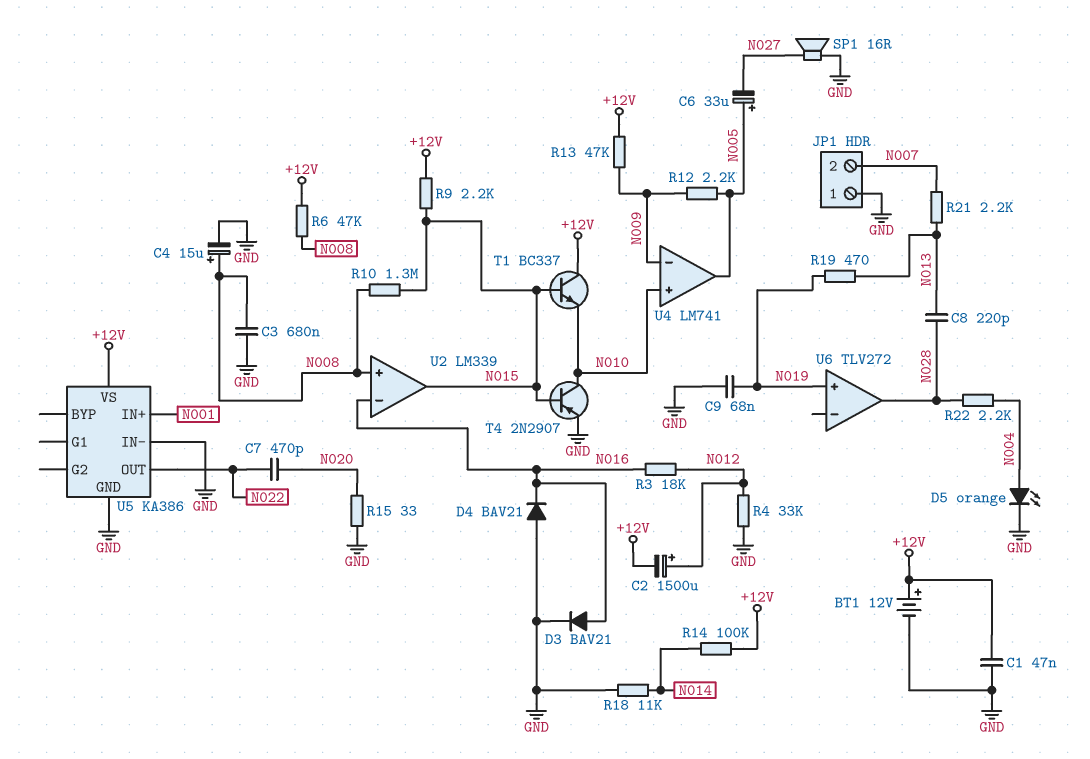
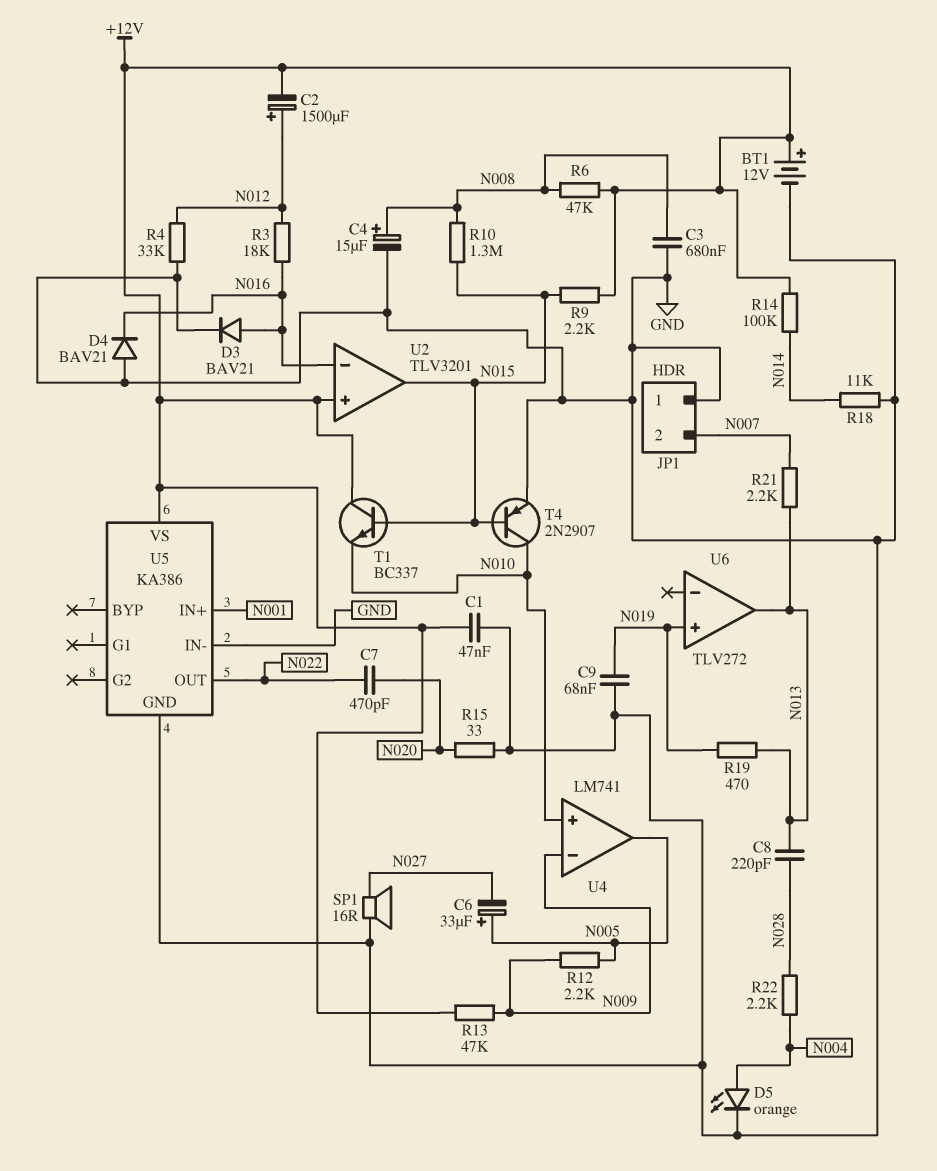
U2: LM339 -> TLV3201
U2 pin in+: N008 -> +12V
U6 pin out: N028 -> N013

